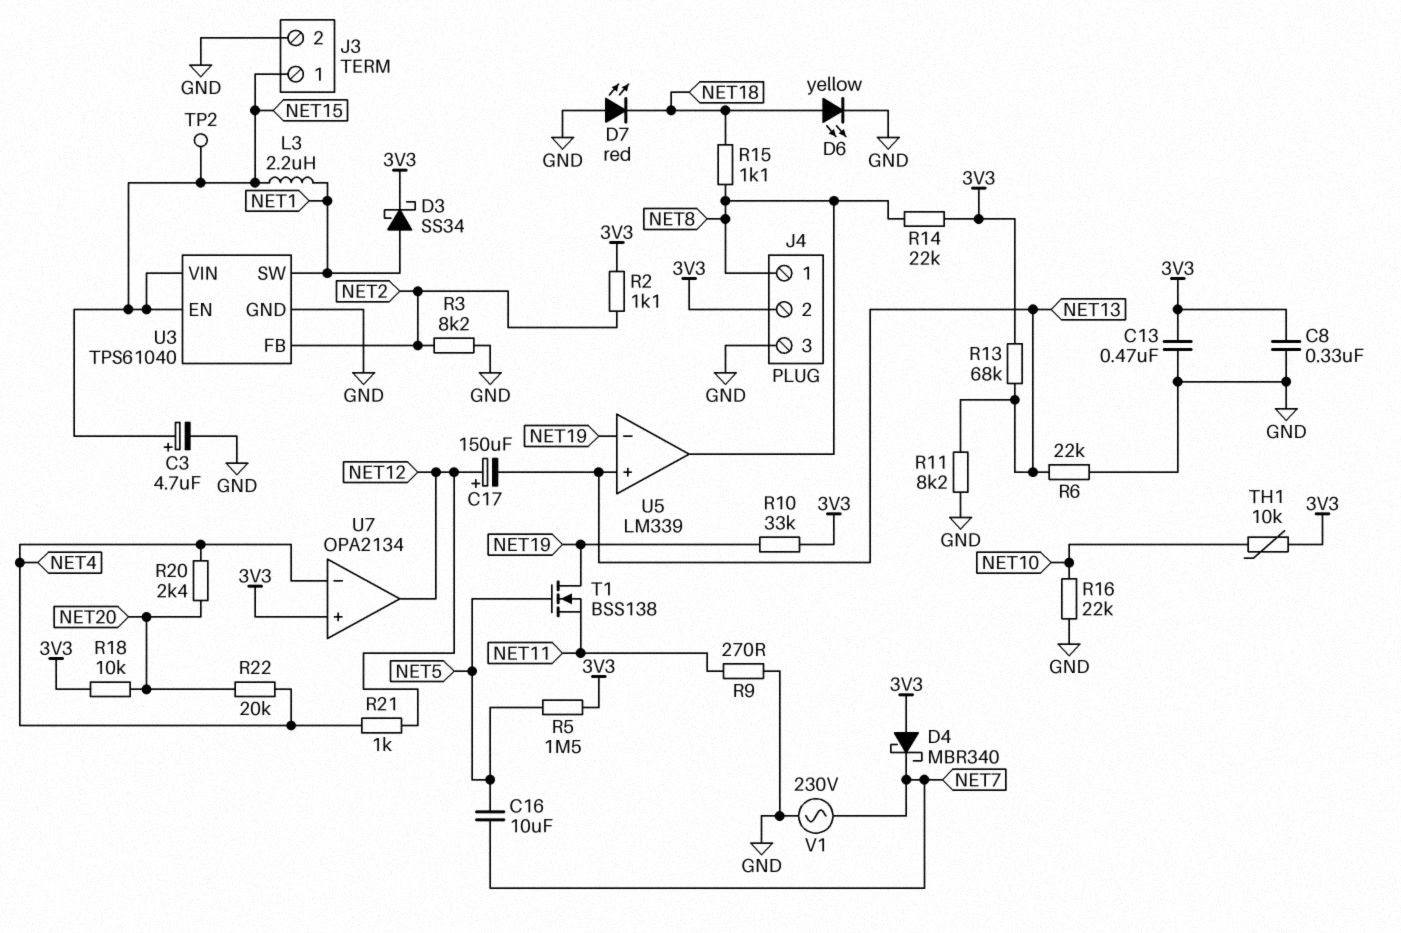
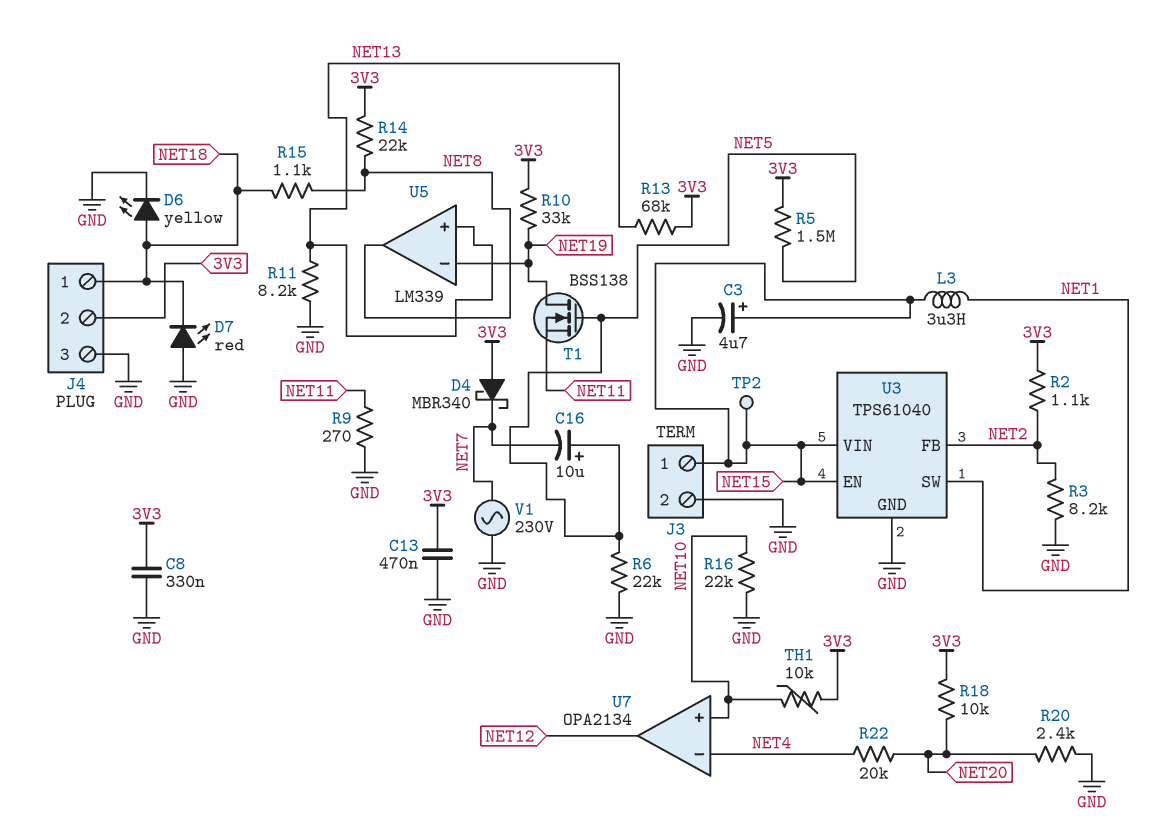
C16: 10uF (NET5, NET7) -> 10uF (plus NET5, minus NET7)
C17: 150uF (plus NET12, minus NET13) -> none
D3: schottky SS34 (A NET1, K 3V3) -> none
J4 pin 1: NET8 -> NET18
L3: 2.2uH (NET1, NET15) -> 3.3uH (NET1, NET15)
R6: 22k (GND, NET13) -> 22k (GND, NET5)
R20: 2.4k (NET4, NET20) -> 2.4k (GND, NET20)
R21: 1k (NET4, NET12) -> none
U7 pin in+: 3V3 -> NET10

